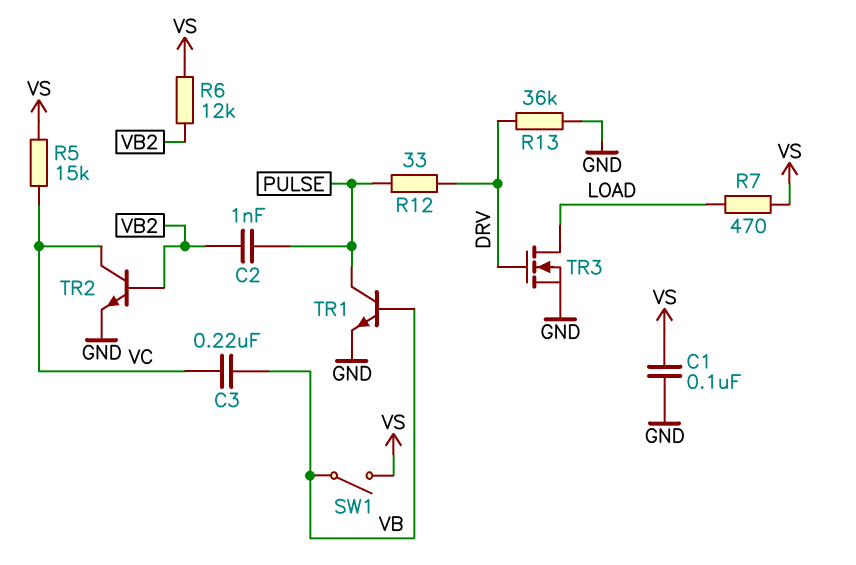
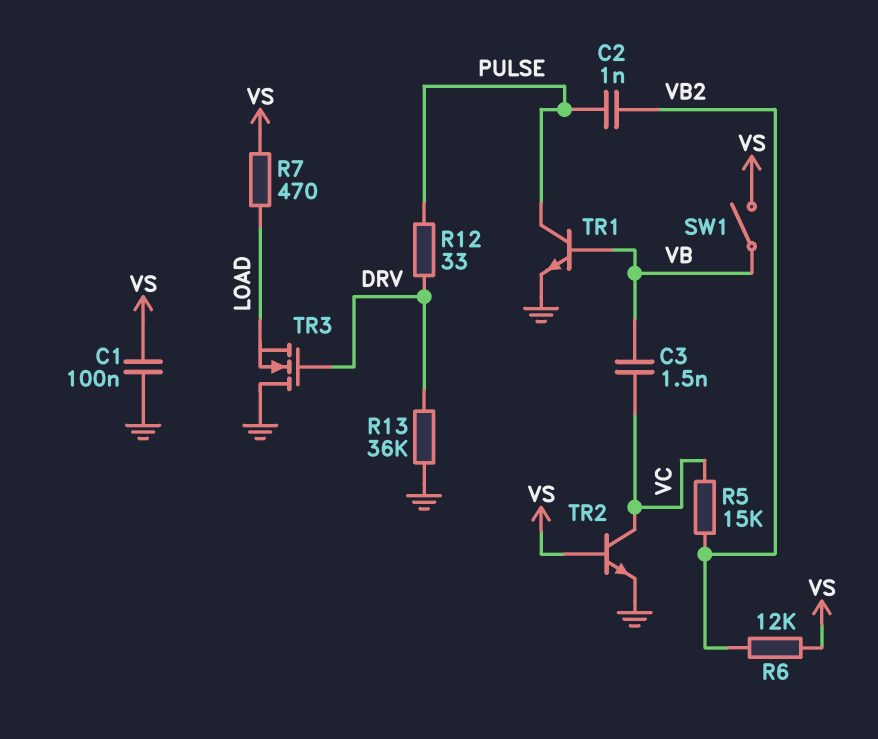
C3: 220nF (VB, VC) -> 1.5nF (VB, VC)
R5: 15k (VC, VS) -> 15k (VB2, VC)
TR2: NPN (B VB2, C VC, E GND) -> NPN (B VS, C VC, E GND)
TR3: NMOS (G DRV, D LOAD, S GND) -> NMOS (G DRV, D GND, S LOAD)

